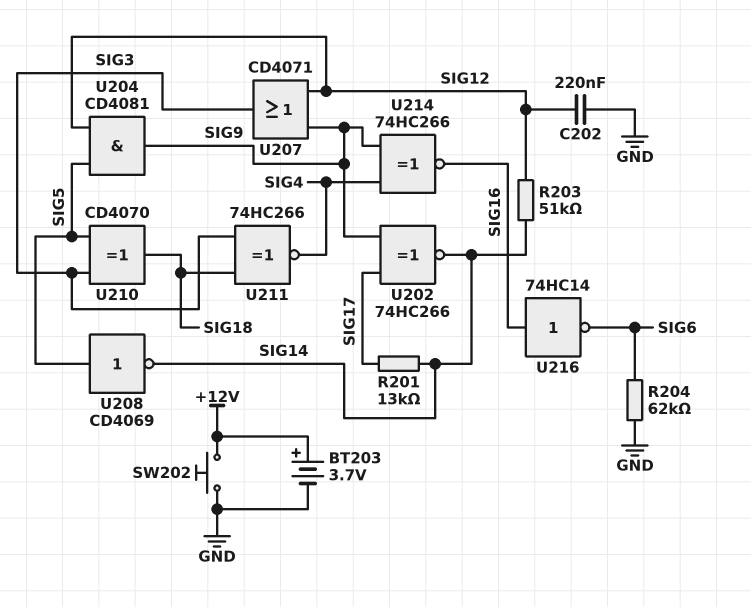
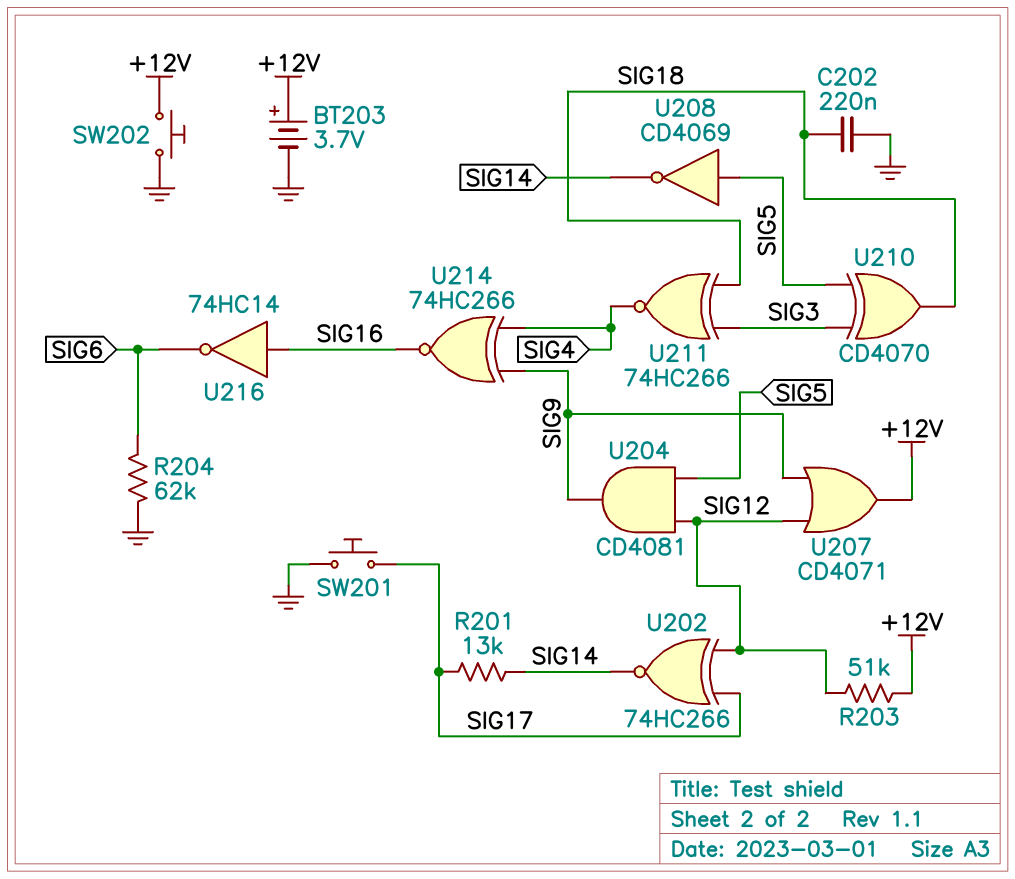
C202: 220nF (GND, SIG12) -> 220nF (GND, SIG18)
R203: 51k (SIG12, SIG14) -> 51k (+12V, SIG12)
SW201: none -> button (GND, SIG17)
U202: XNOR 74HC266 (in SIG9, in SIG17, out SIG14) -> XNOR 74HC266 (in SIG12, in SIG17, out SIG14)
U207: OR CD4071 (in SIG9, in SIG12, out SIG3) -> OR CD4071 (in SIG9, in SIG12, out +12V)

